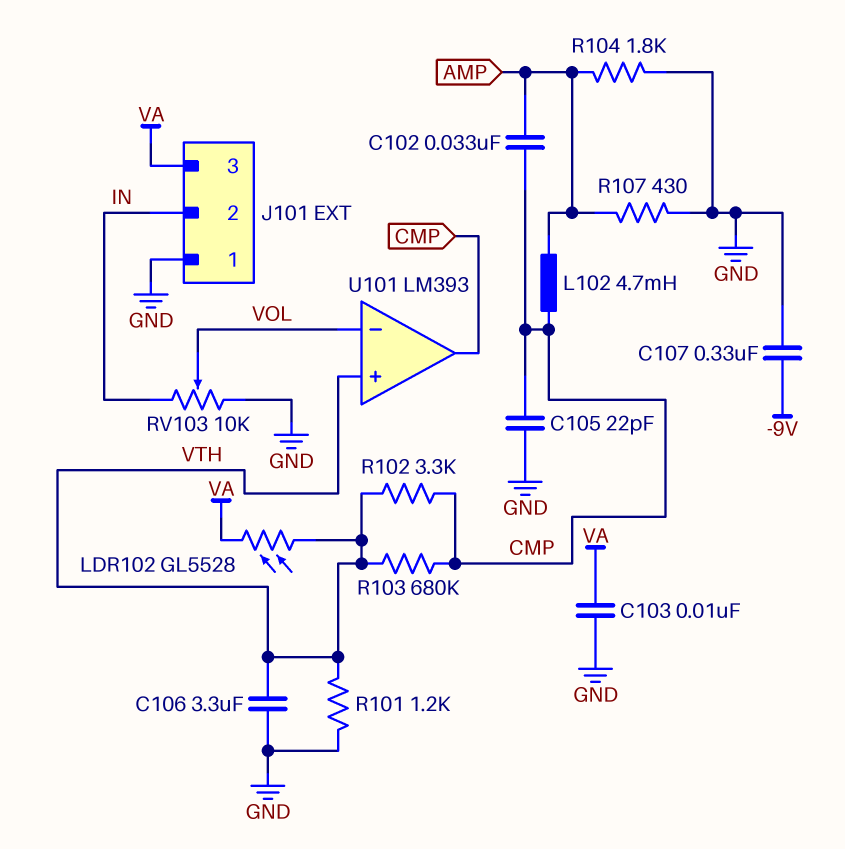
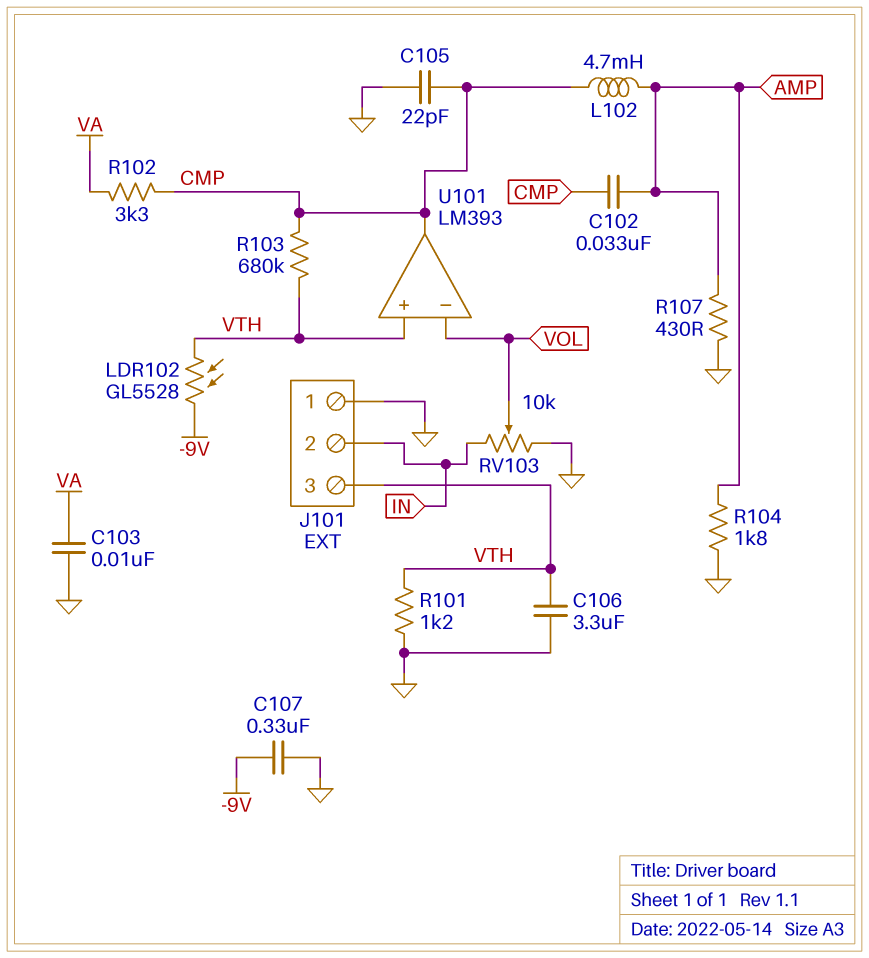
J101 pin 3: VA -> VTH
LDR102: GL5528 (VA, VTH) -> GL5528 (-9V, VTH)
R102: 3.3k (CMP, VTH) -> 3.3k (CMP, VA)

